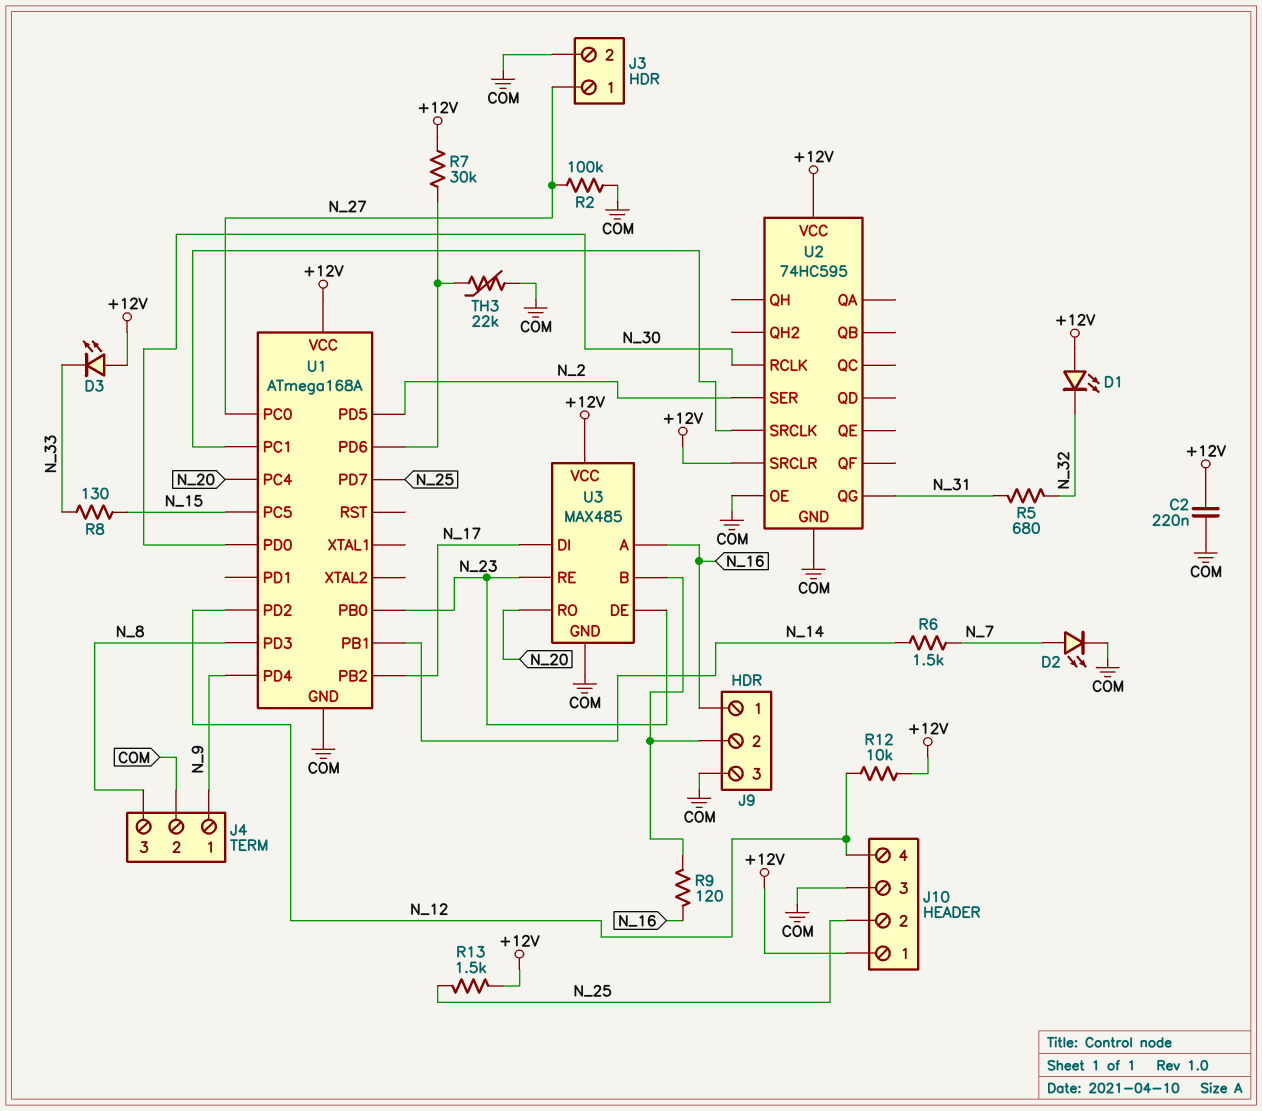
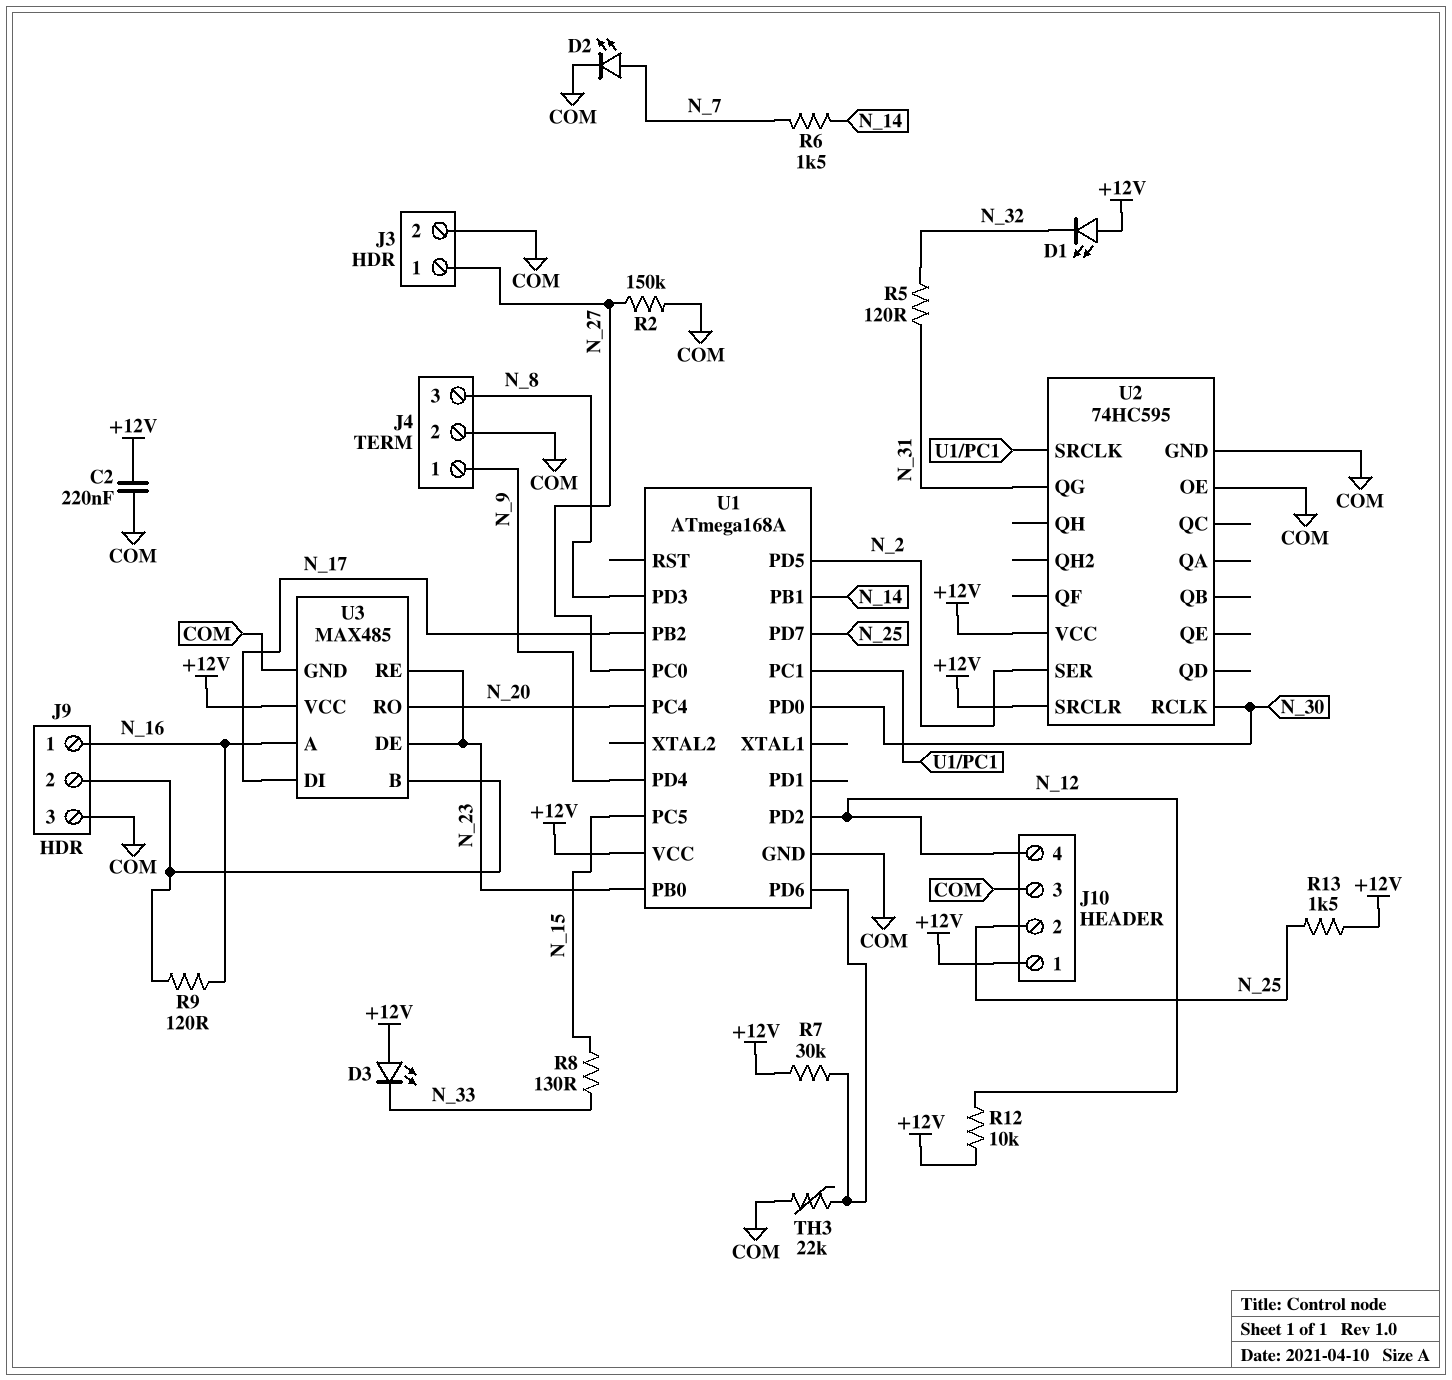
R2: 100k (COM, N_27) -> 150k (COM, N_27)
R5: 680 (N_31, N_32) -> 120 (N_31, N_32)

